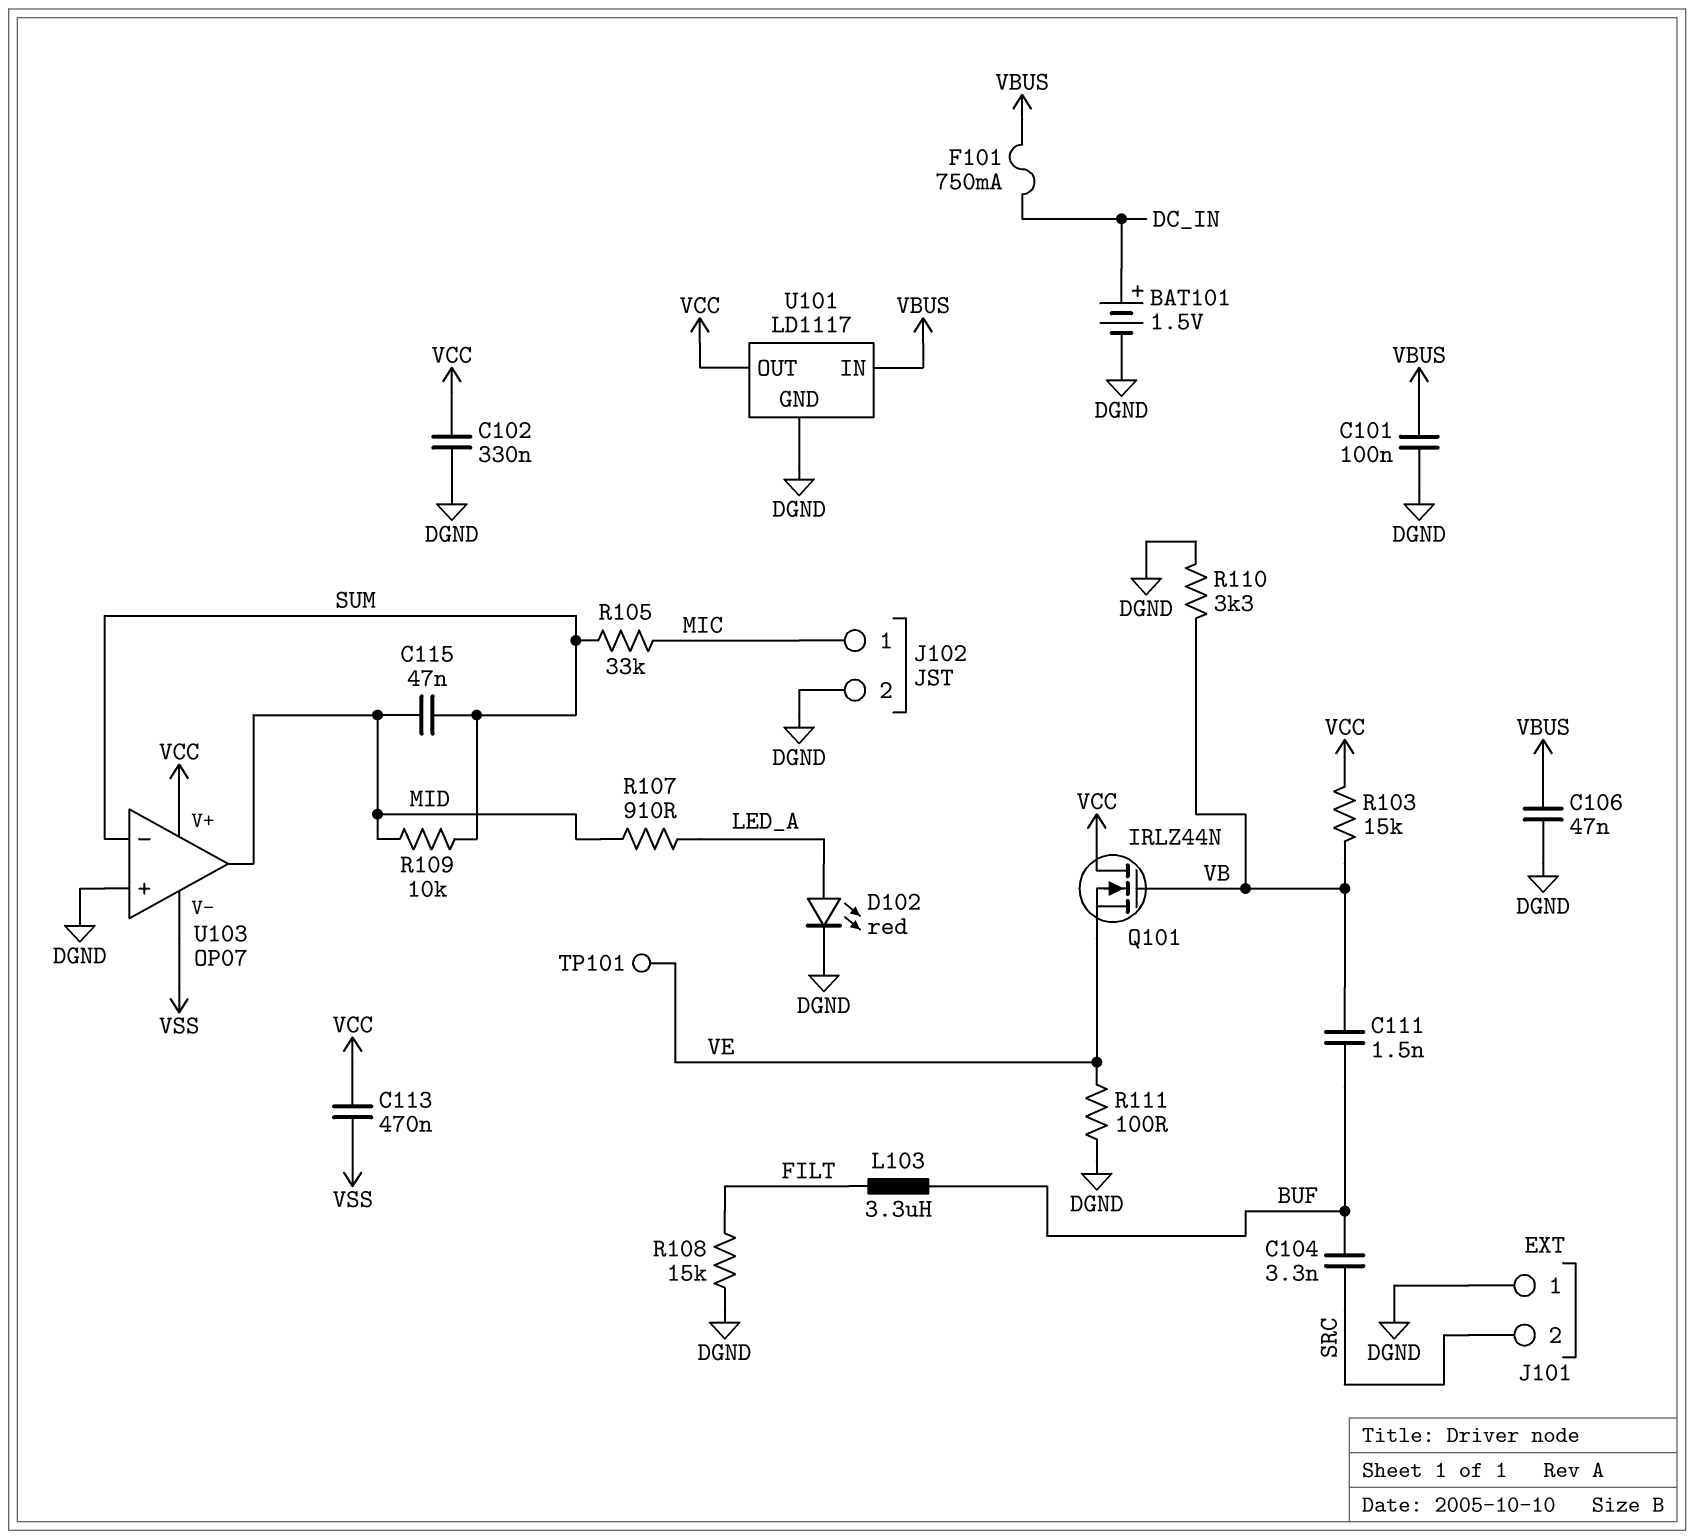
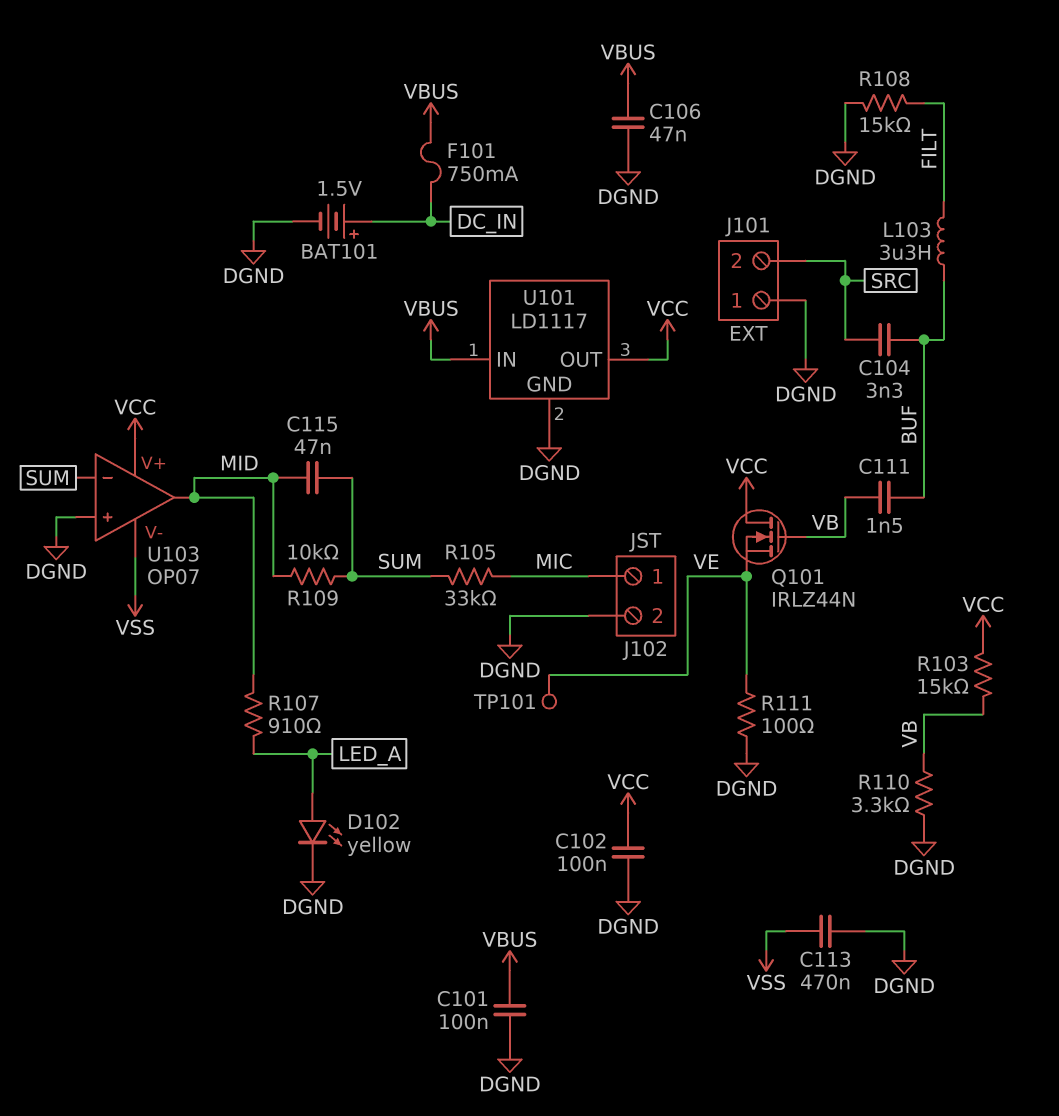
C102: 330nF (DGND, VCC) -> 100nF (DGND, VCC)
C113: 470nF (VCC, VSS) -> 470nF (DGND, VSS)
D102: LED red (A LED_A, K DGND) -> LED yellow (A LED_A, K DGND)

